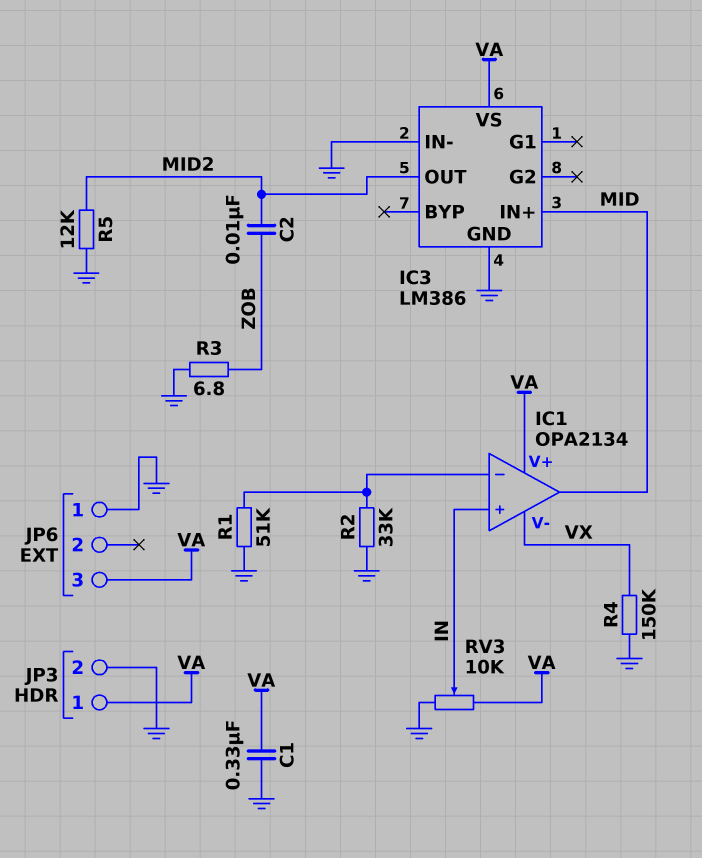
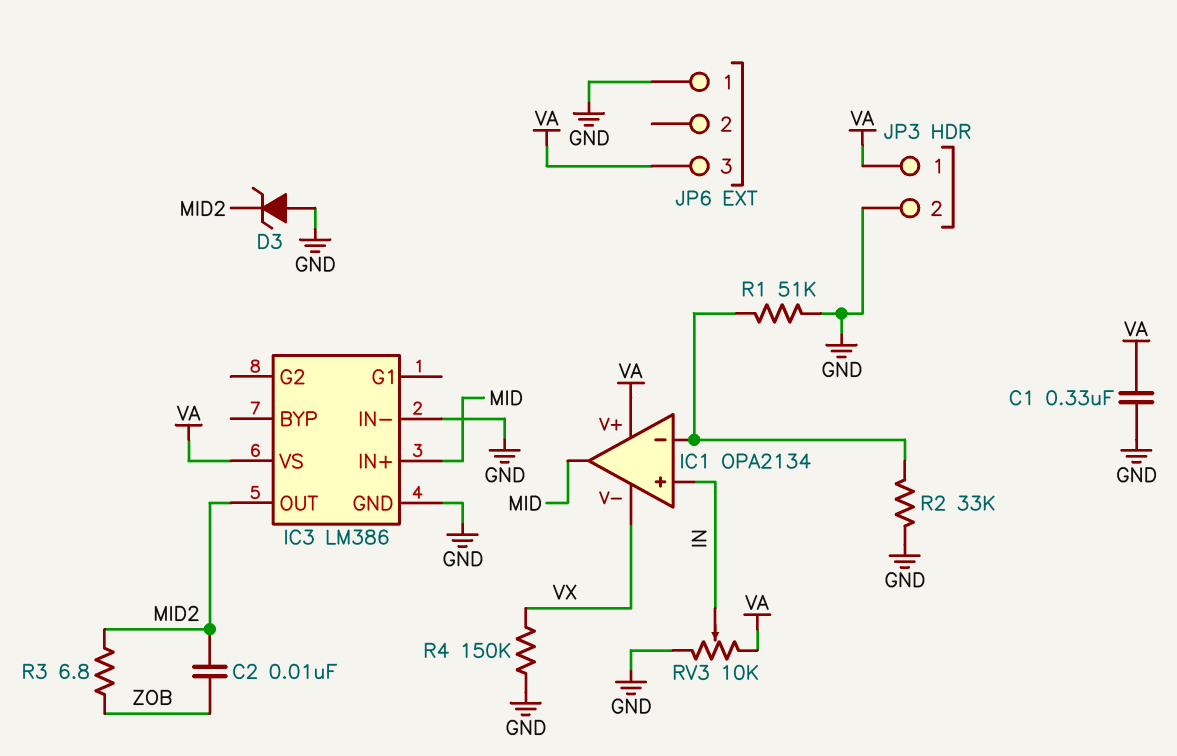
D3: none -> zener (A GND, K MID2)
R3: 6.8 (GND, ZOB) -> 6.8 (MID2, ZOB)
R5: 12k (GND, MID2) -> none

